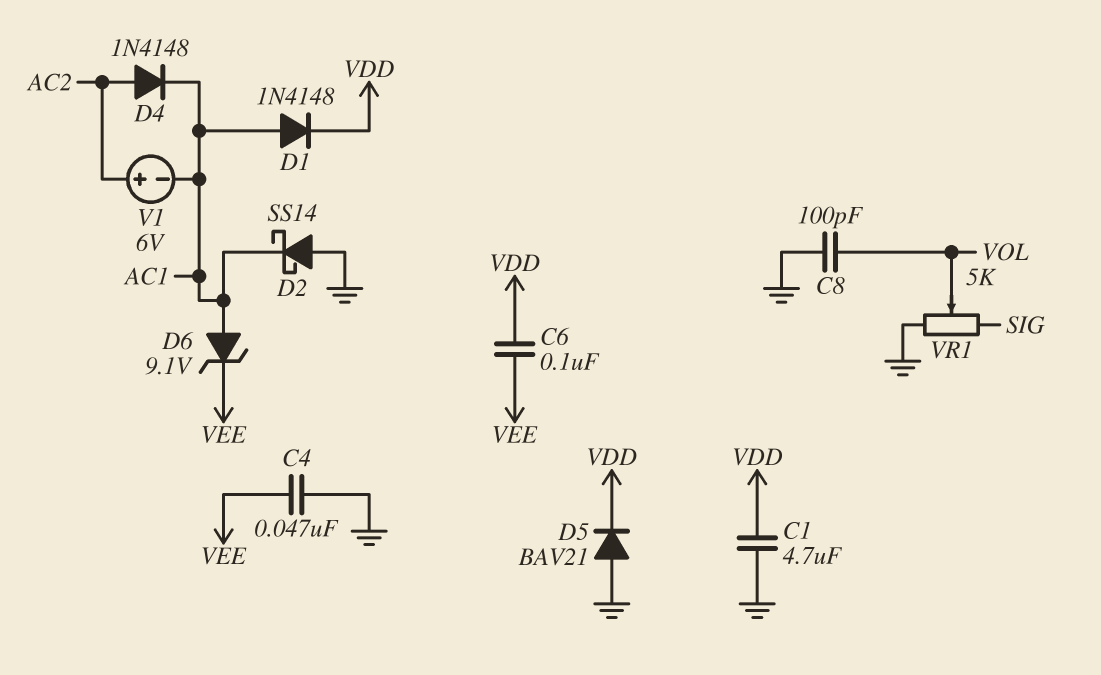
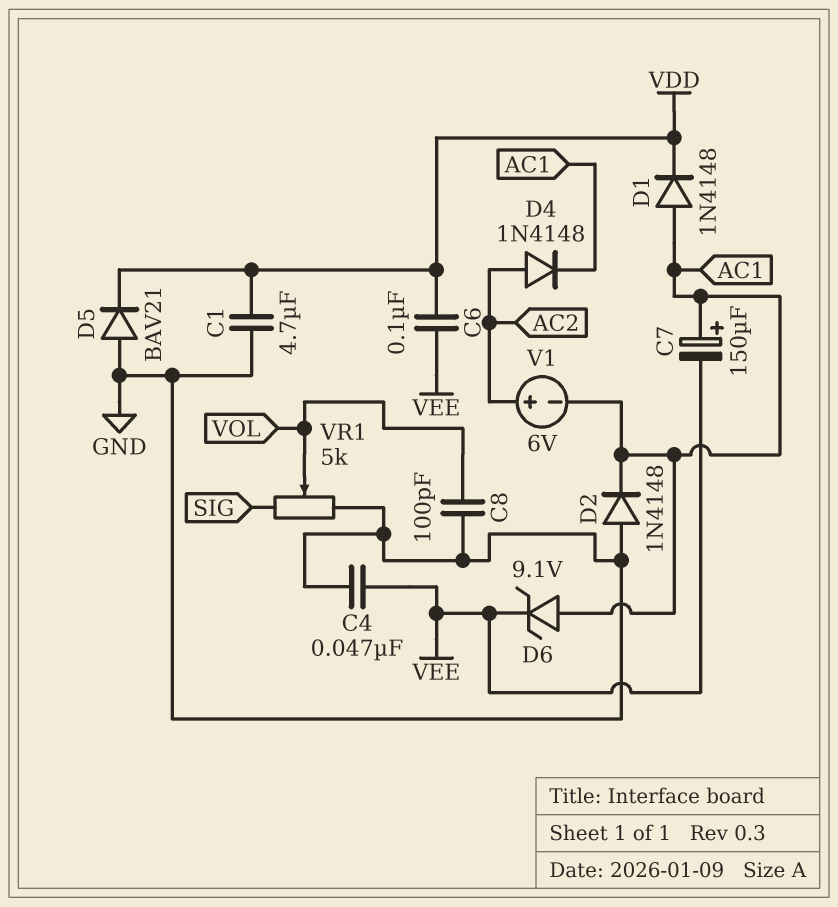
C7: none -> 150uF (plus AC1, minus VEE)
D2: schottky SS14 (A GND, K AC1) -> diode 1N4148 (A GND, K AC1)

